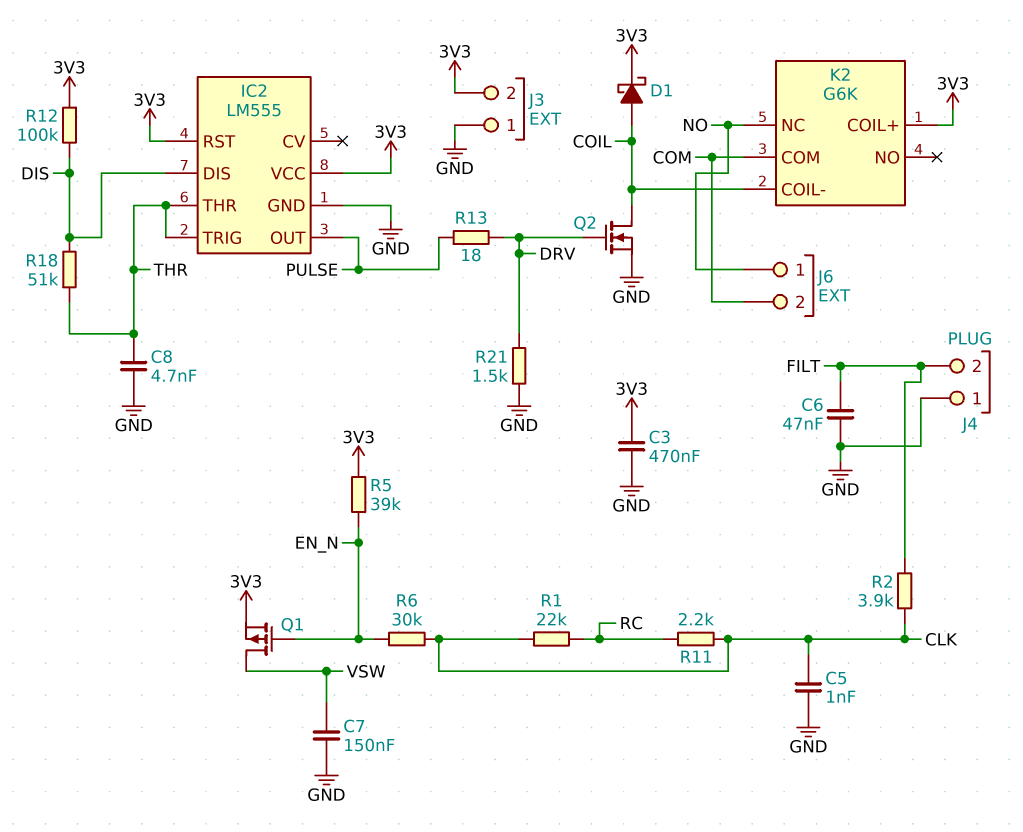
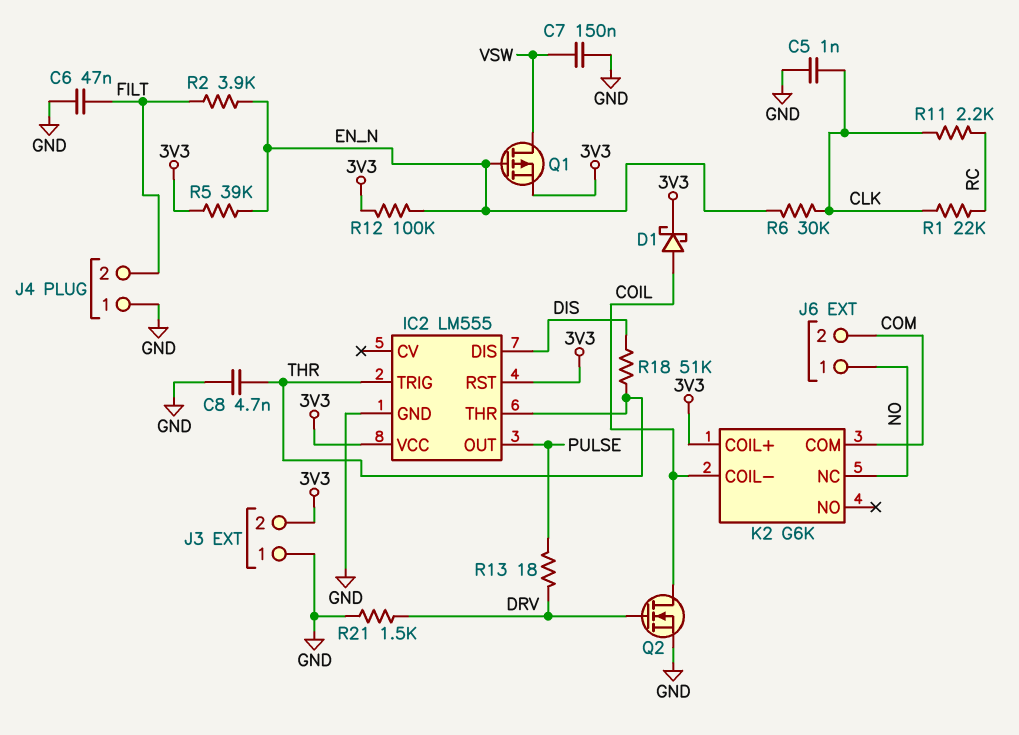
C3: 470nF (3V3, GND) -> none
R2: 3.9k (CLK, FILT) -> 3.9k (EN_N, FILT)
R12: 100k (3V3, DIS) -> 100k (3V3, EN_N)

